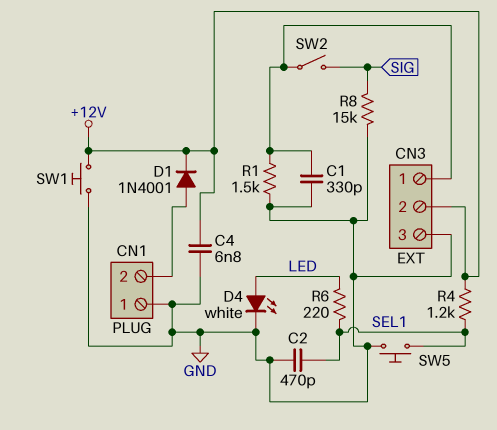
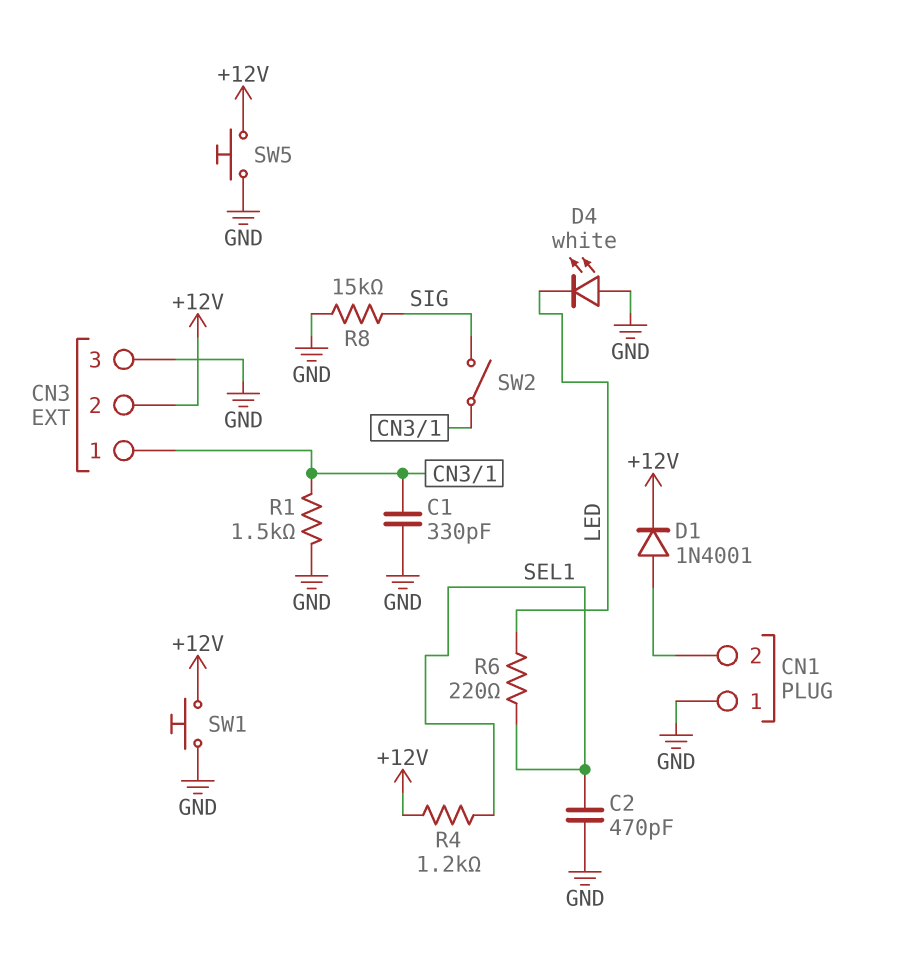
C4: 6.8nF (+12V, GND) -> none
D4: LED white (A LED, K GND) -> LED white (A GND, K LED)
SW5: button (GND, SEL1) -> button (+12V, GND)

